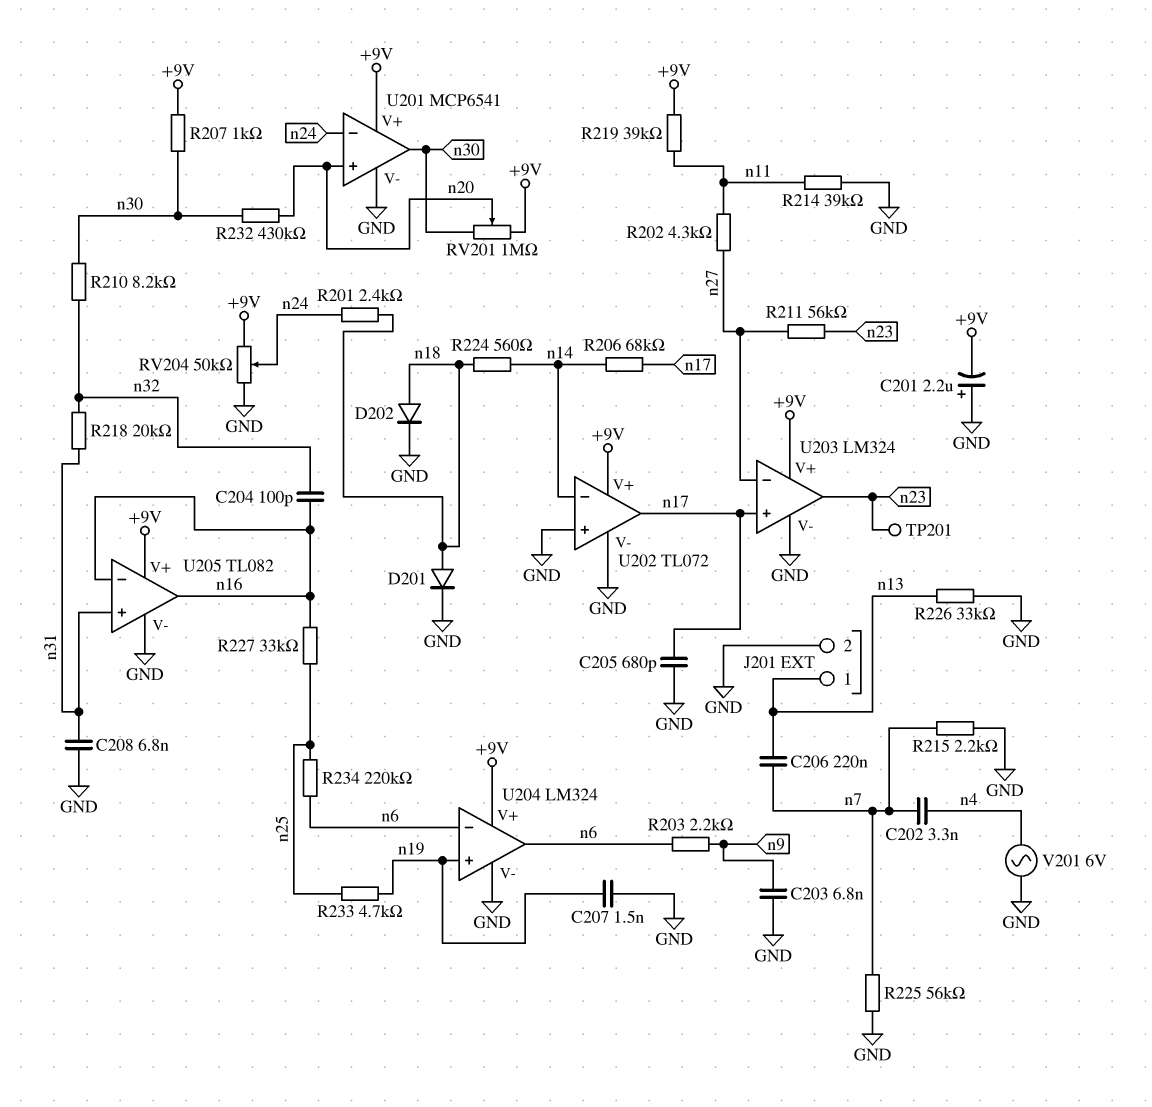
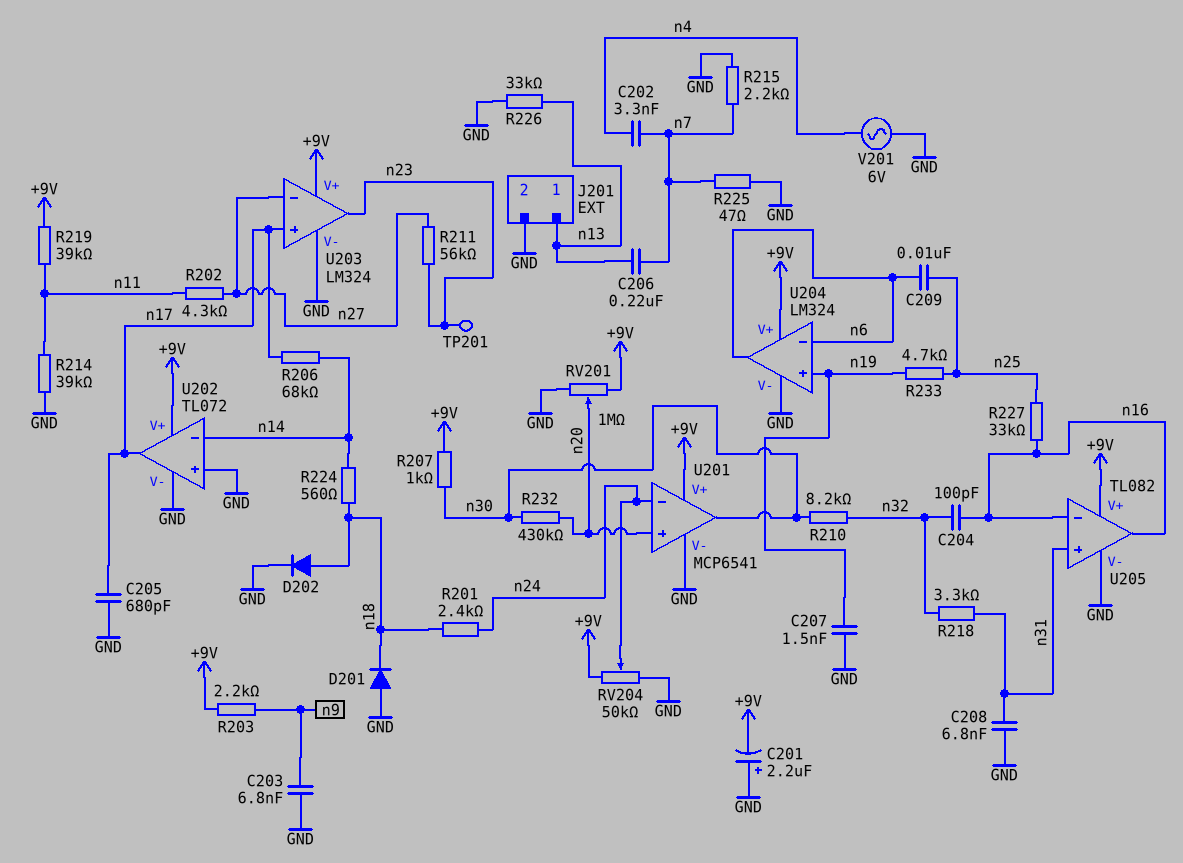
C209: none -> 10nF (n6, n25)
D201: diode (A n18, K GND) -> diode (A GND, K n18)
R203: 2.2k (n6, n9) -> 2.2k (+9V, n9)
R218: 20k (n31, n32) -> 3.3k (n31, n32)
R225: 56k (GND, n7) -> 47 (GND, n7)
R234: 220k (n6, n25) -> none
RV201: 1M (+9V, n30, wiper n20) -> 1M (+9V, GND, wiper n20)

